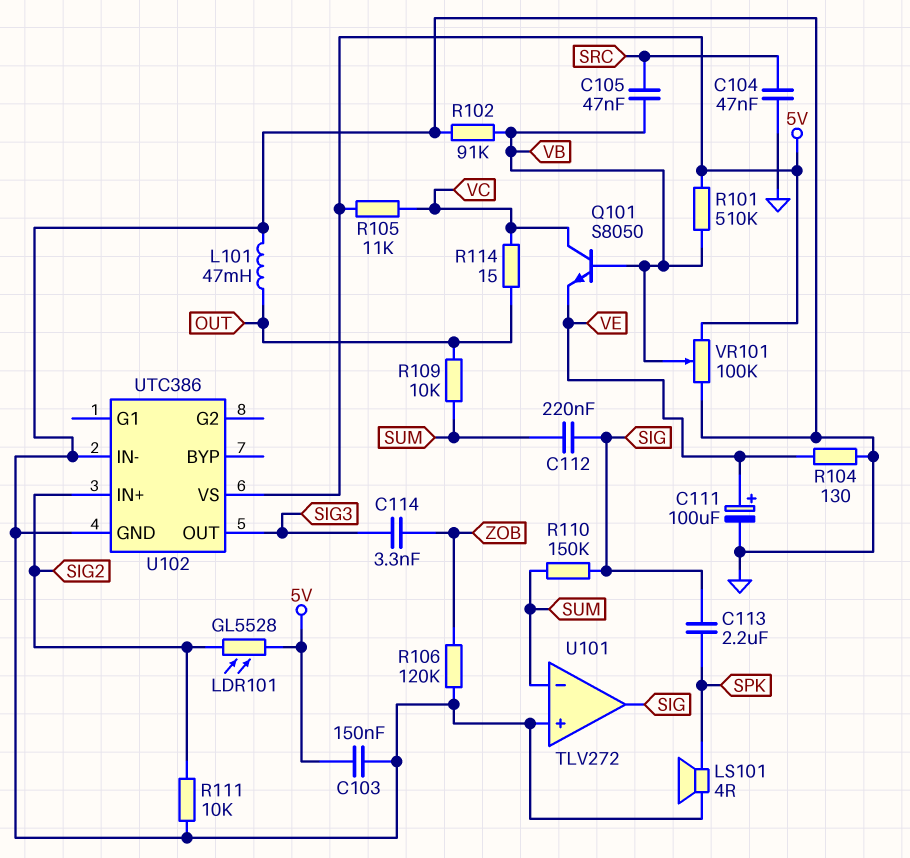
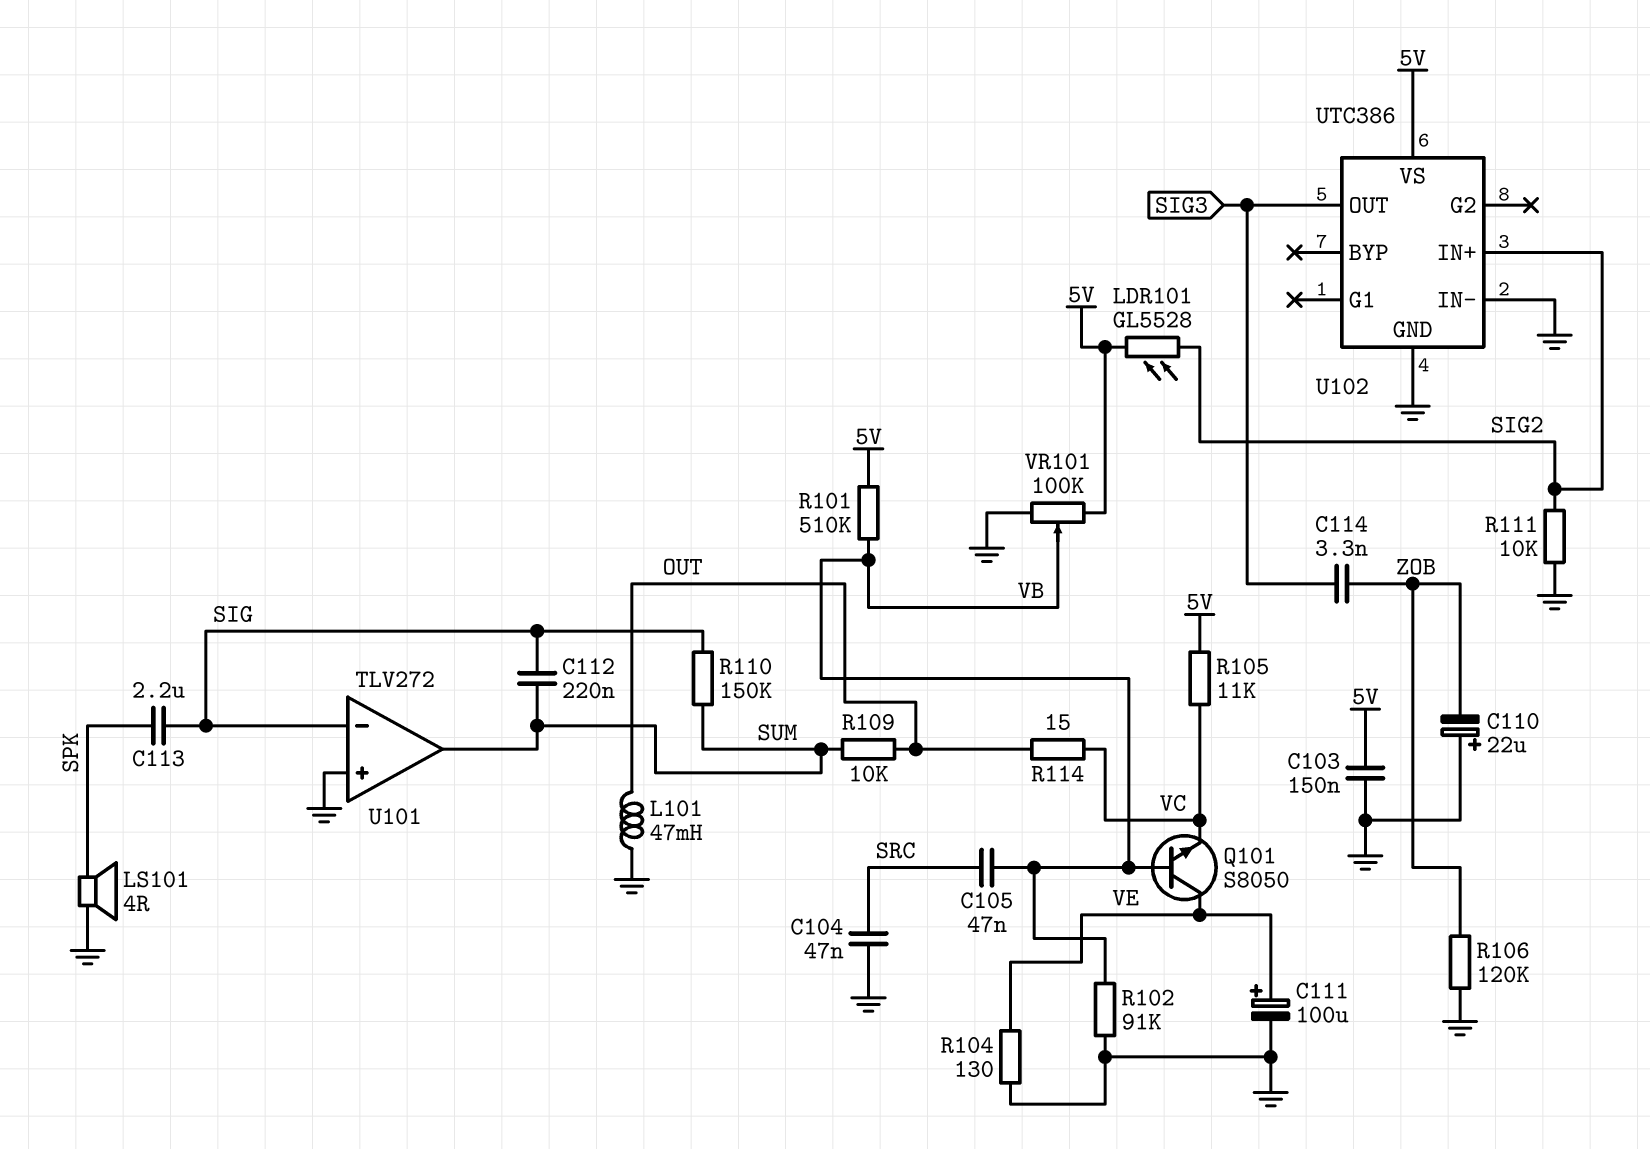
C110: none -> 22uF (plus GND, minus ZOB)
Q101: NPN S8050 (B VB, C VC, E VE) -> NPN S8050 (B VB, C VE, E VC)
U101 pin in-: SUM -> SIG
U101 pin out: SIG -> SUM

